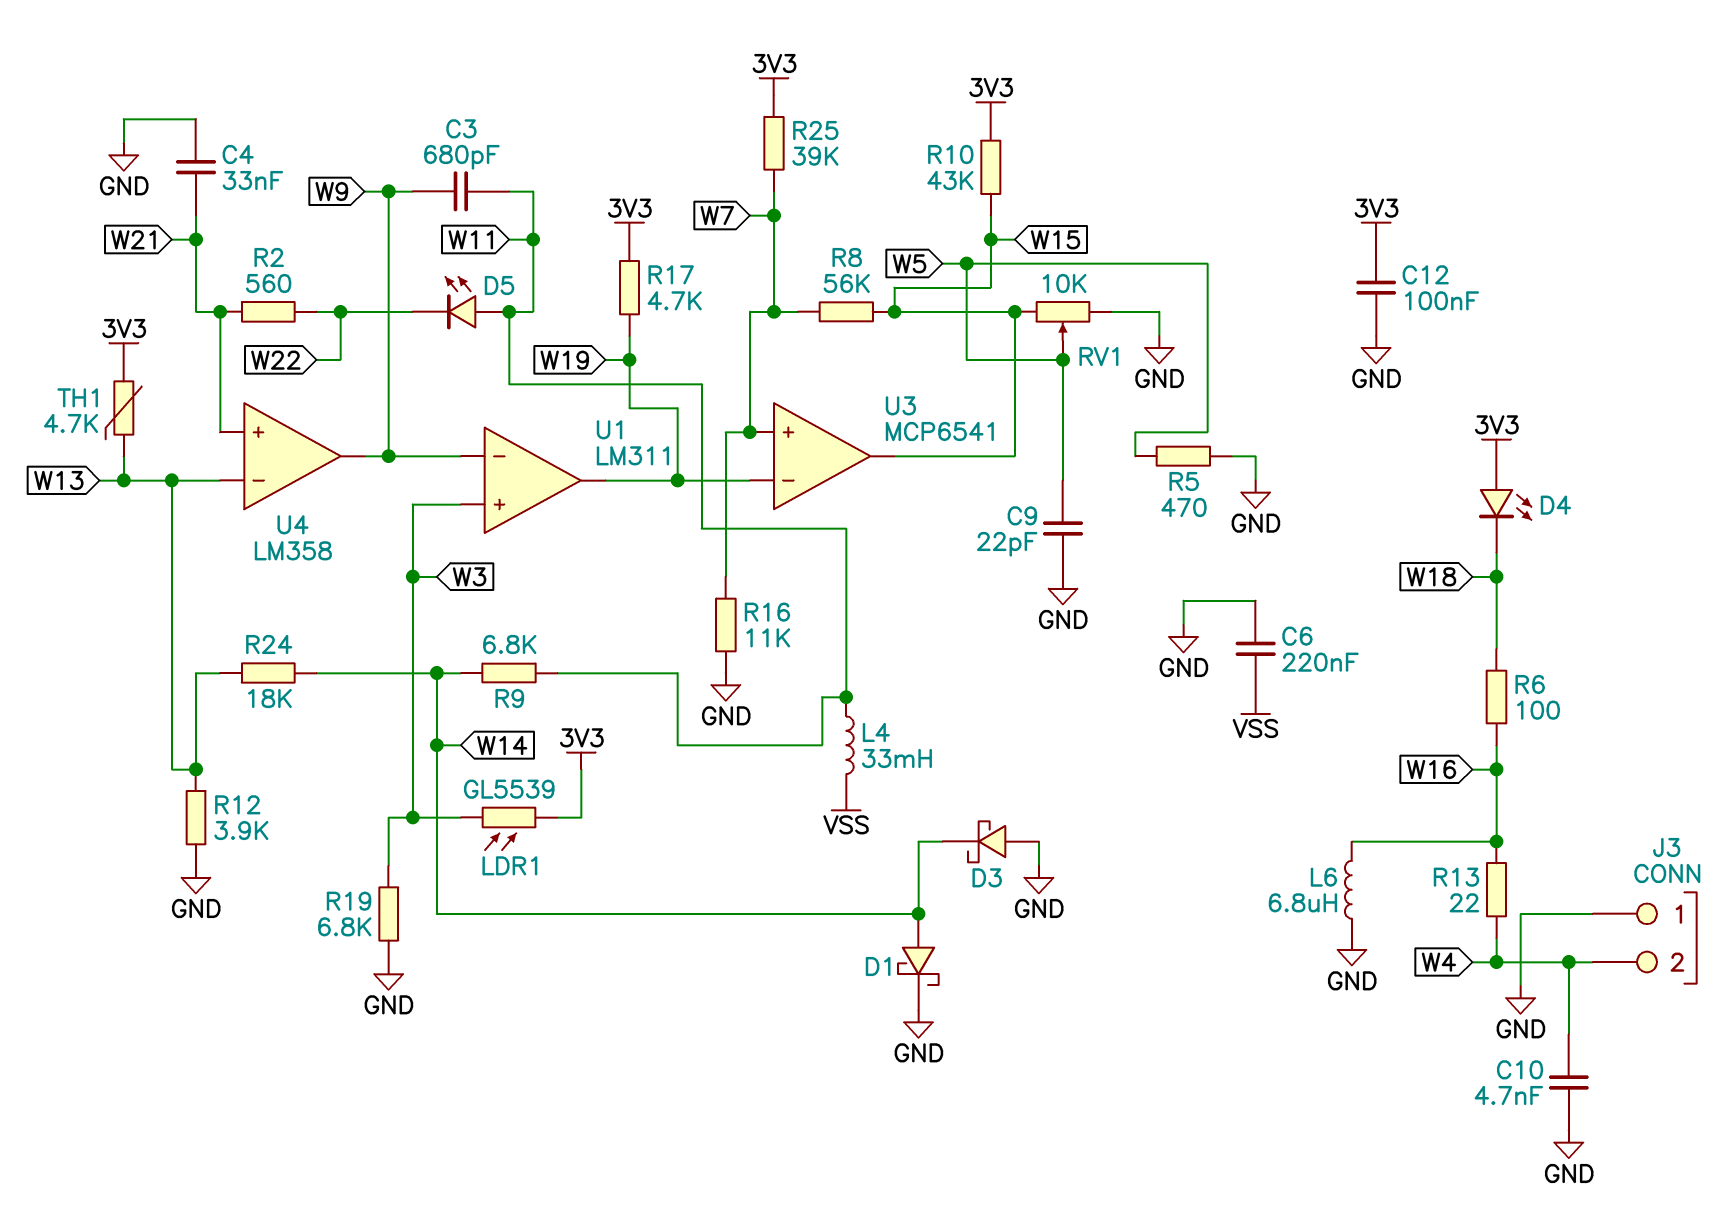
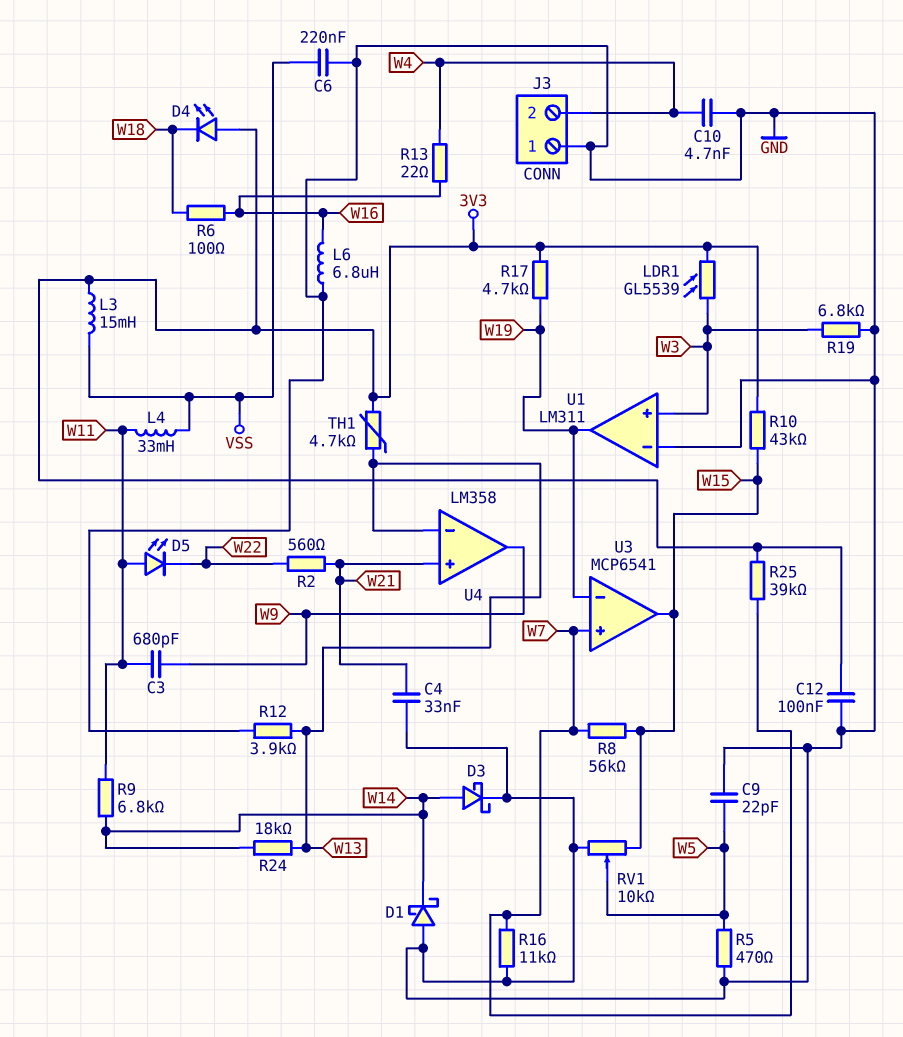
D1: schottky (A W14, K GND) -> schottky (A GND, K W14)
D3: schottky (A GND, K W14) -> schottky (A W14, K GND)
L3: none -> 15mH (3V3, VSS)
U1 pin in-: W9 -> GND

